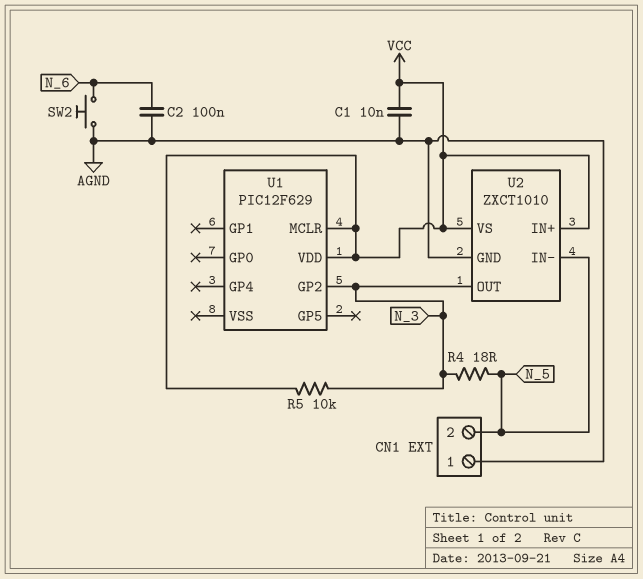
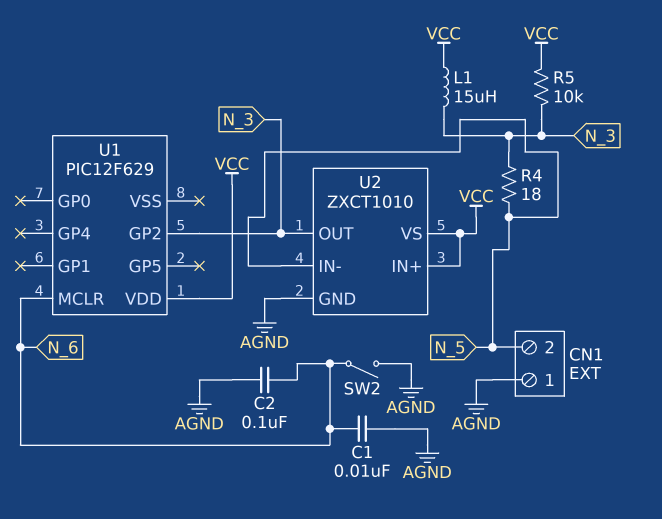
C1: 10nF (AGND, VCC) -> 10nF (AGND, N_6)
L1: none -> 15uH (N_3, VCC)
SW2: button (AGND, N_6) -> switch (AGND, N_6)
U1 pin MCLR: VCC -> N_6

